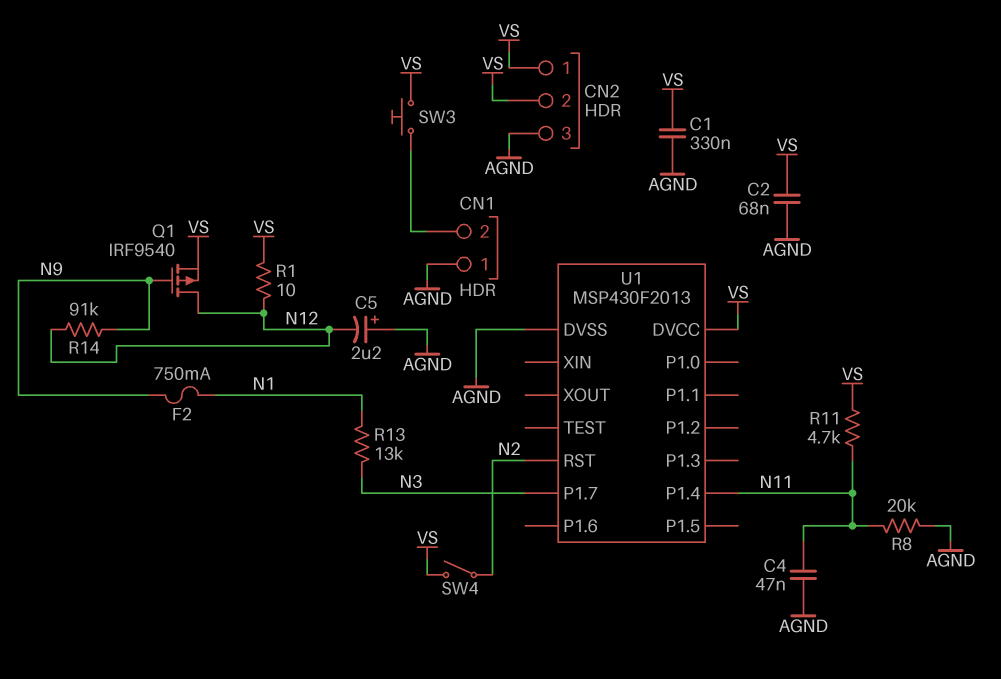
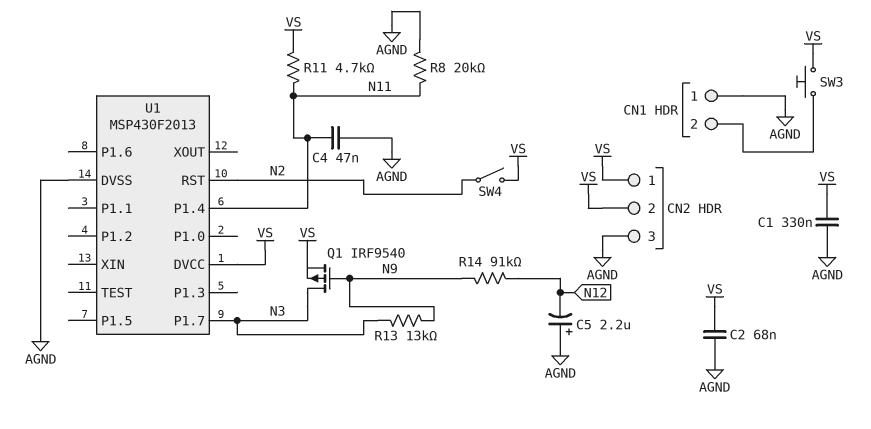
F2: 750mA (N1, N9) -> none
Q1: PMOS IRF9540 (G N9, D N12, S VS) -> PMOS IRF9540 (G N9, D N3, S VS)
R1: 10 (N12, VS) -> none
R13: 13k (N1, N3) -> 13k (N3, N9)

